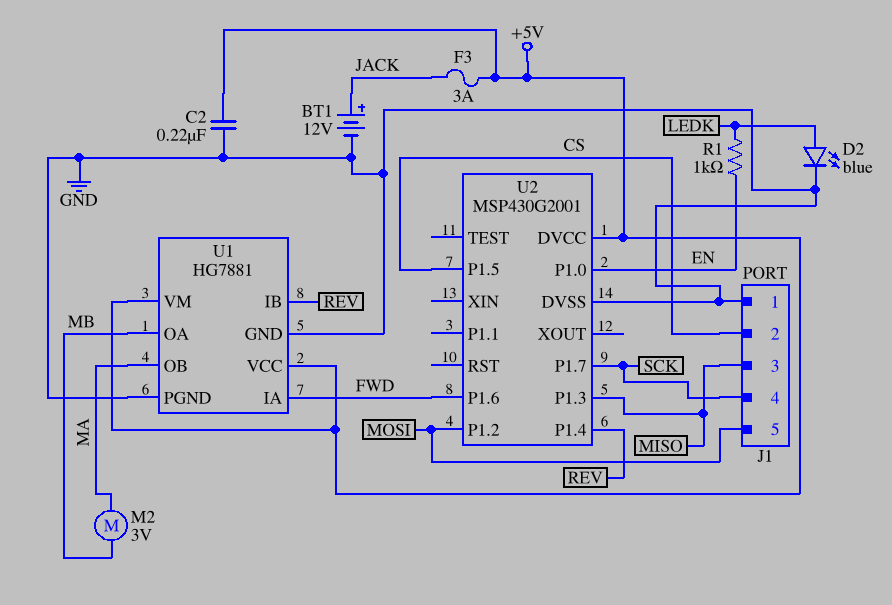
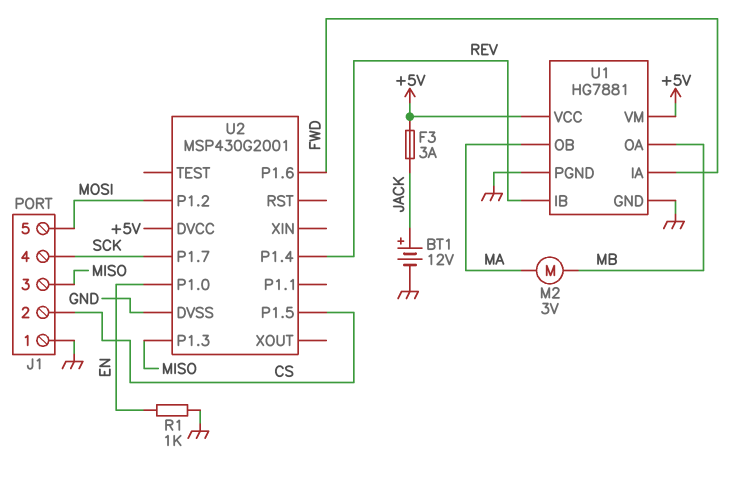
C2: 220nF (+5V, GND) -> none
D2: LED blue (A LEDK, K GND) -> none
R1: 1k (EN, LEDK) -> 1k (EN, GND)

